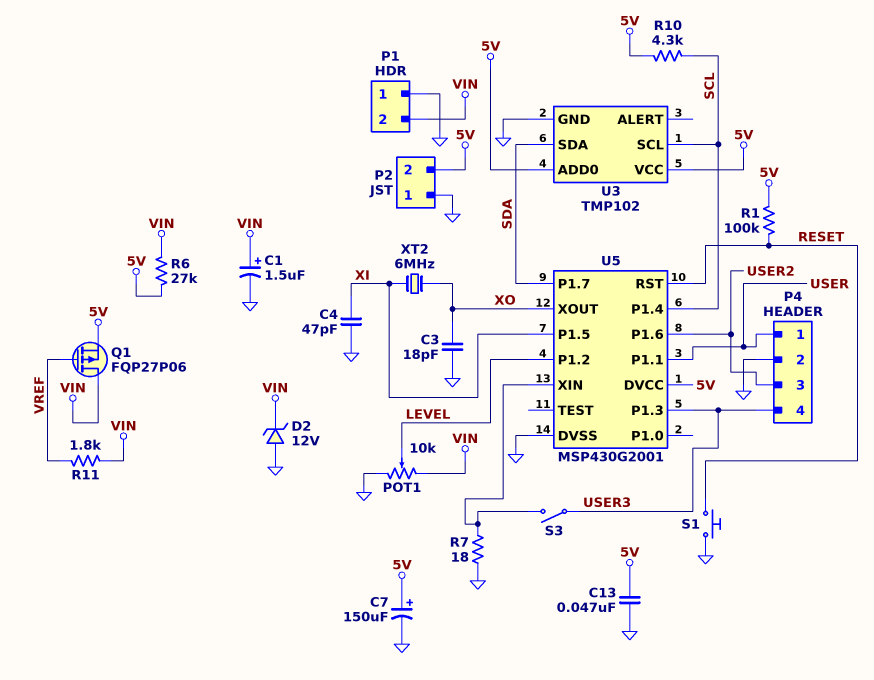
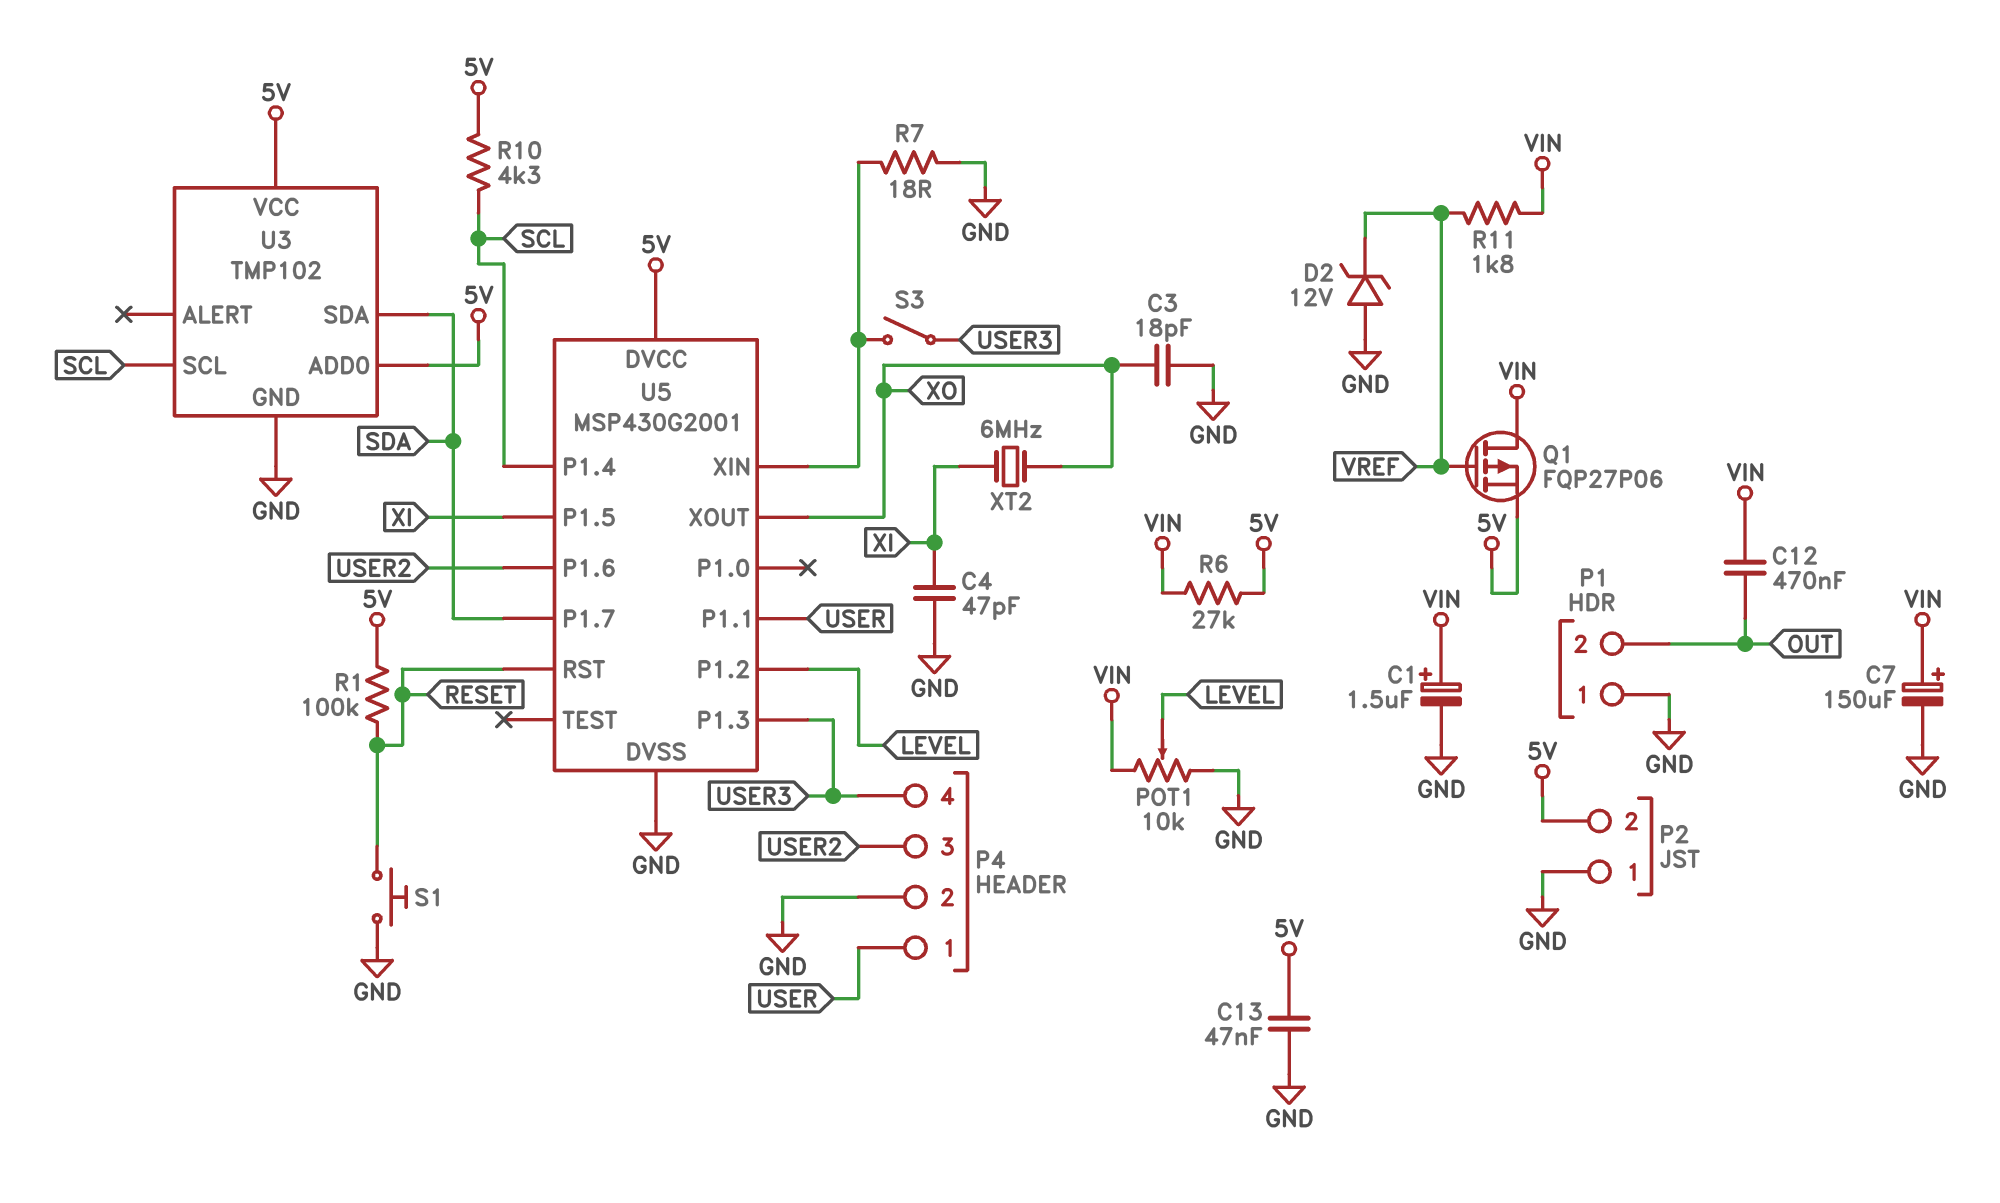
C7: 150uF (plus 5V, minus GND) -> 150uF (plus VIN, minus GND)
C12: none -> 470nF (OUT, VIN)
D2: zener 12V (A GND, K VIN) -> zener 12V (A GND, K VREF)
P1 pin 2: VIN -> OUT

